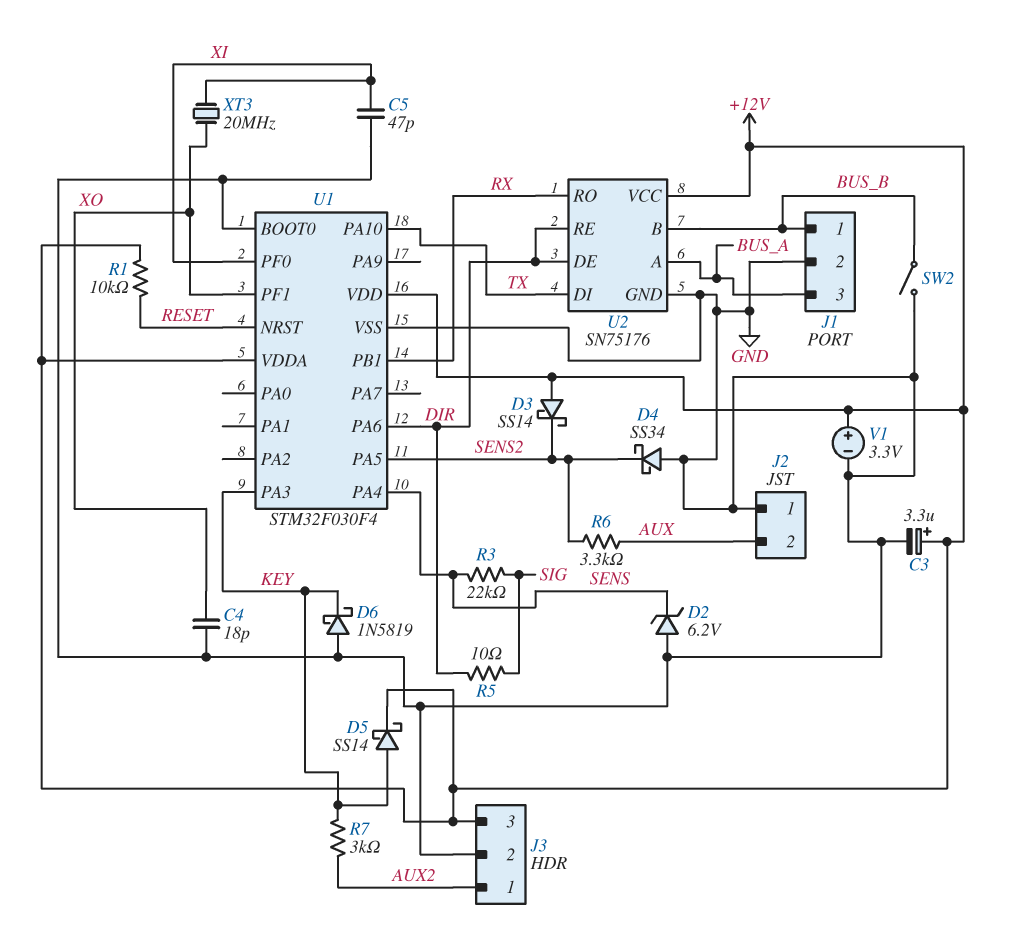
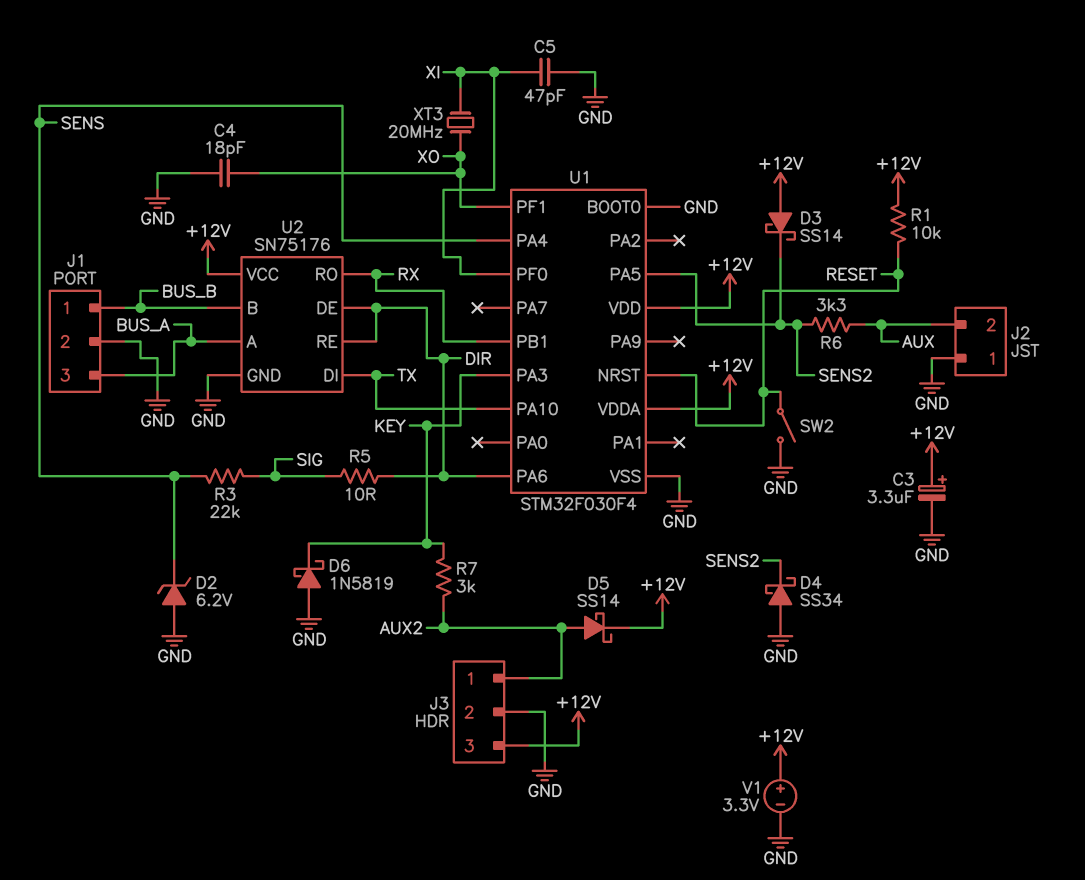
D5: schottky SS14 (A KEY, K +12V) -> schottky SS14 (A AUX2, K +12V)
SW2: switch (BUS_B, GND) -> switch (GND, RESET)

